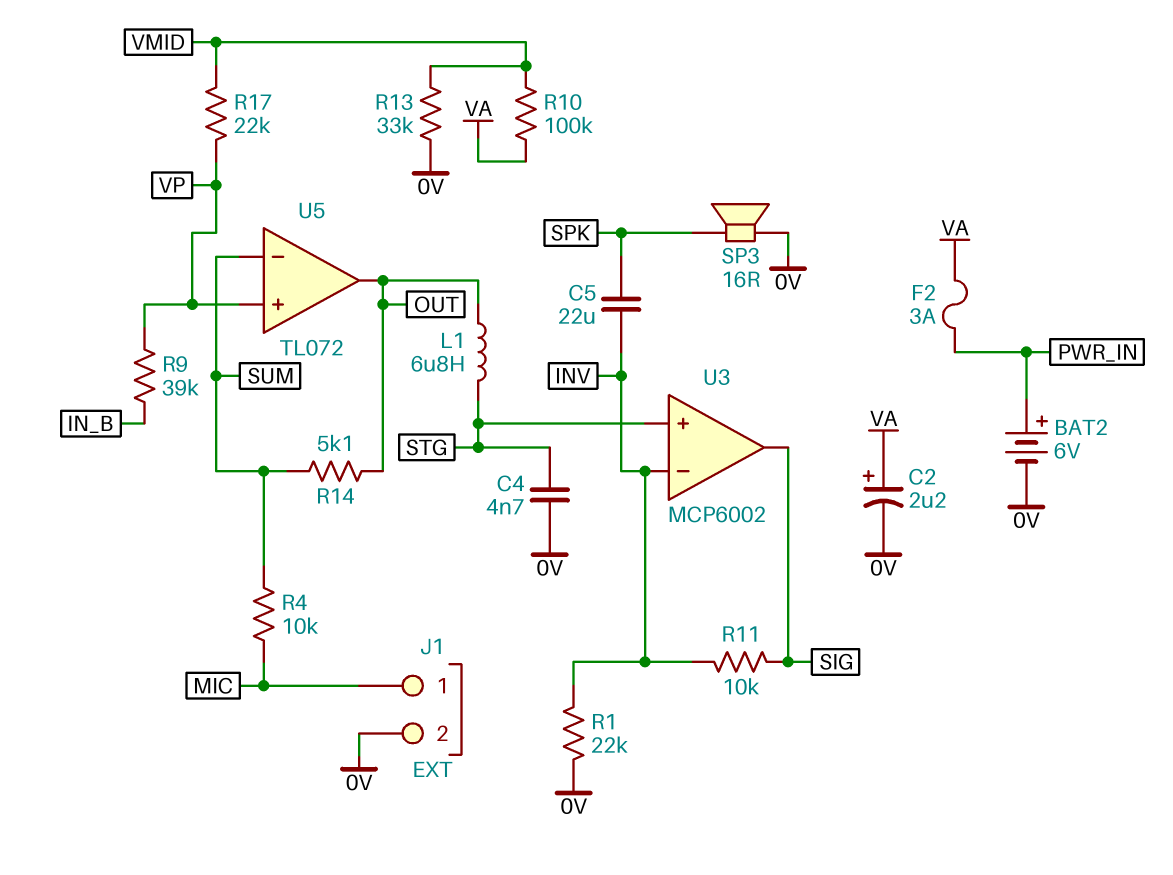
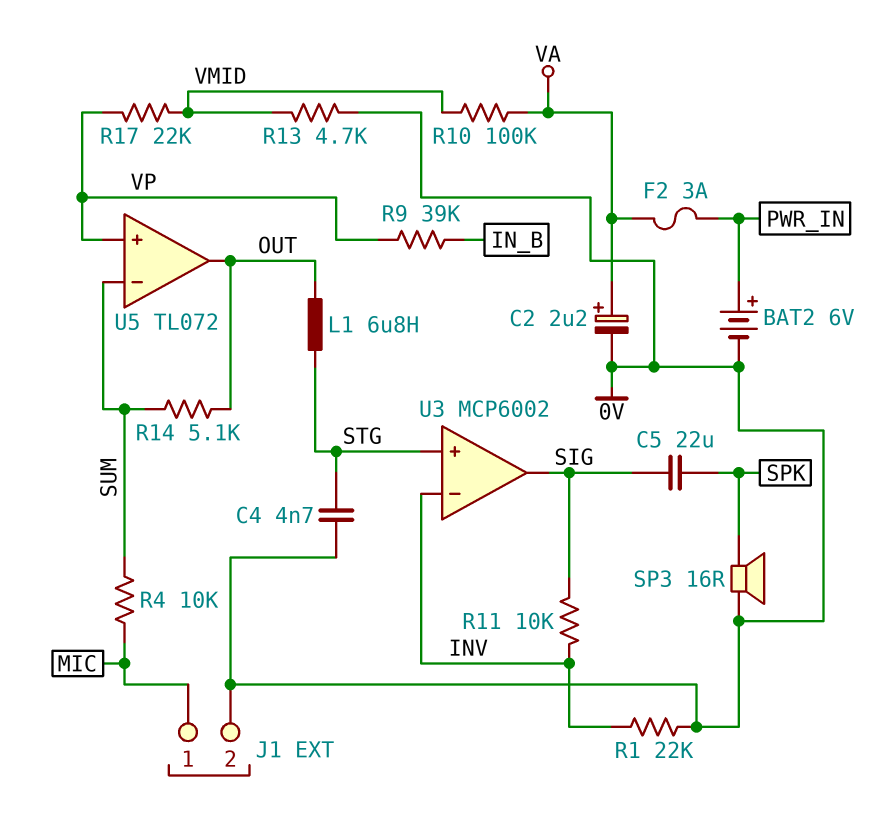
C5: 22uF (INV, SPK) -> 22uF (SIG, SPK)
R13: 33k (0V, VMID) -> 4.7k (0V, VMID)

